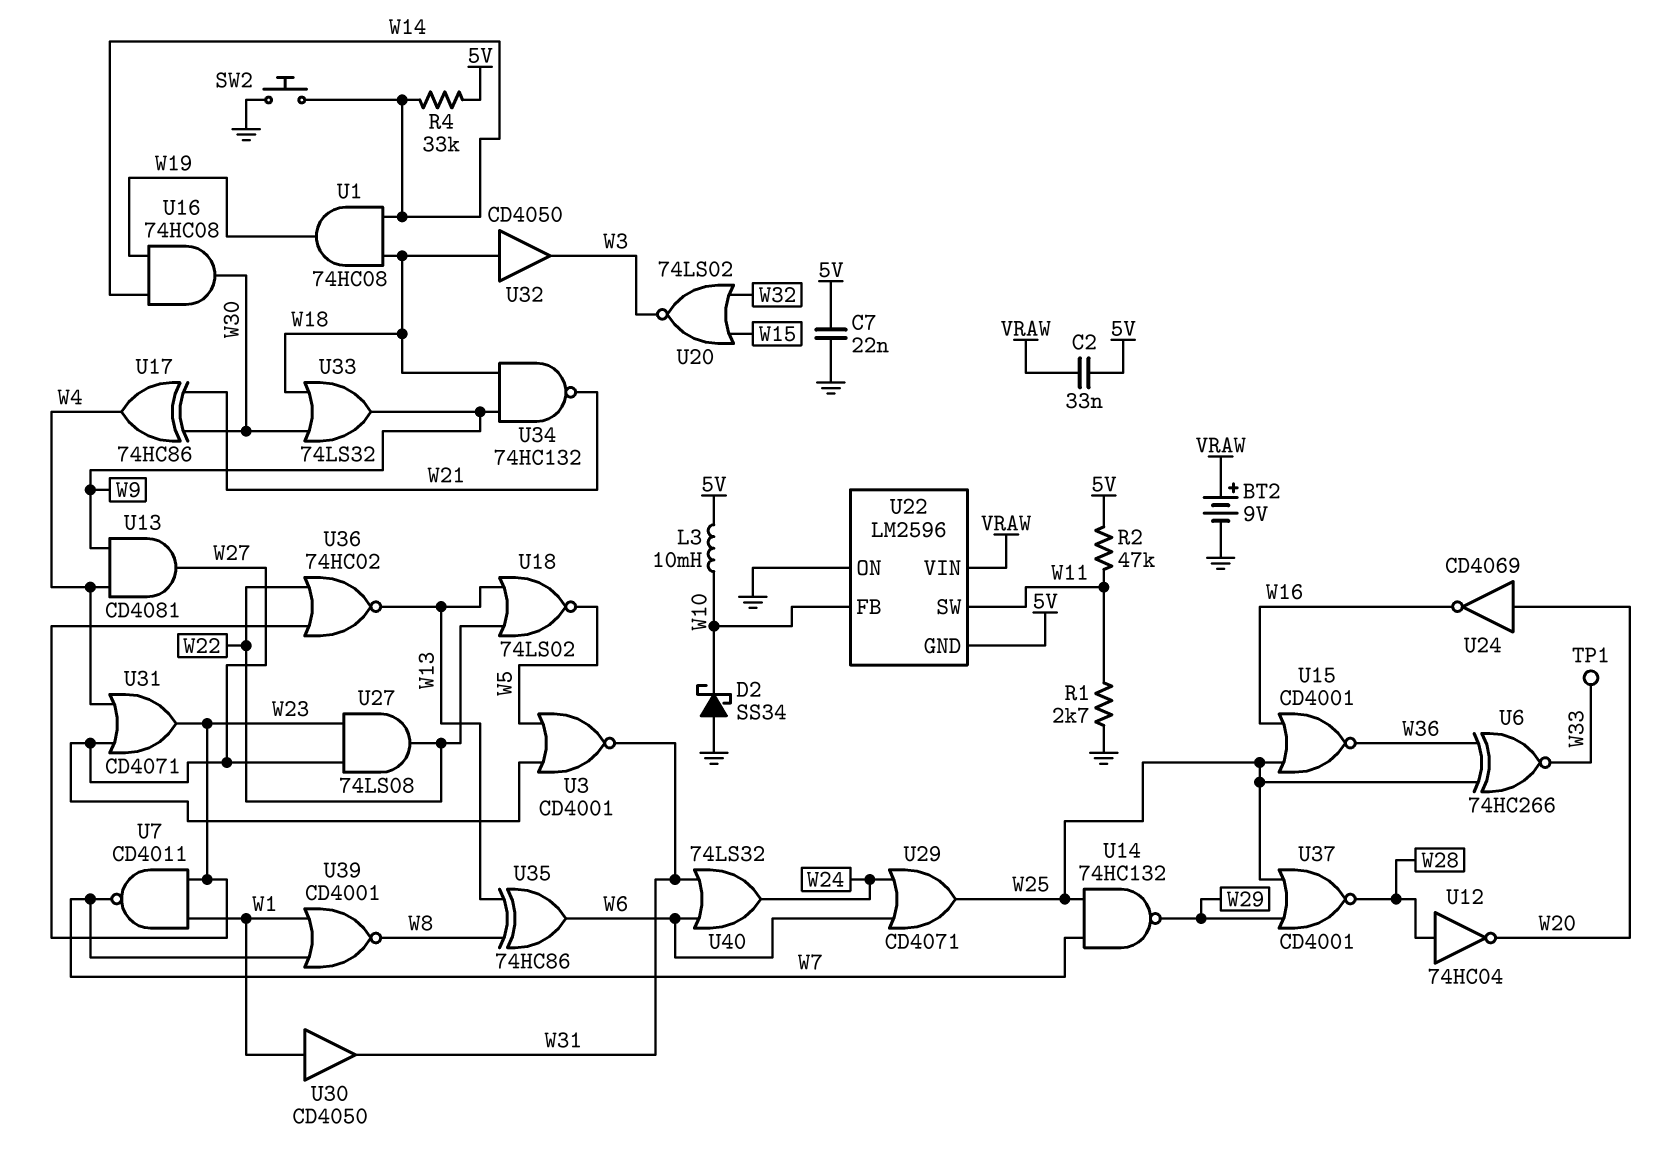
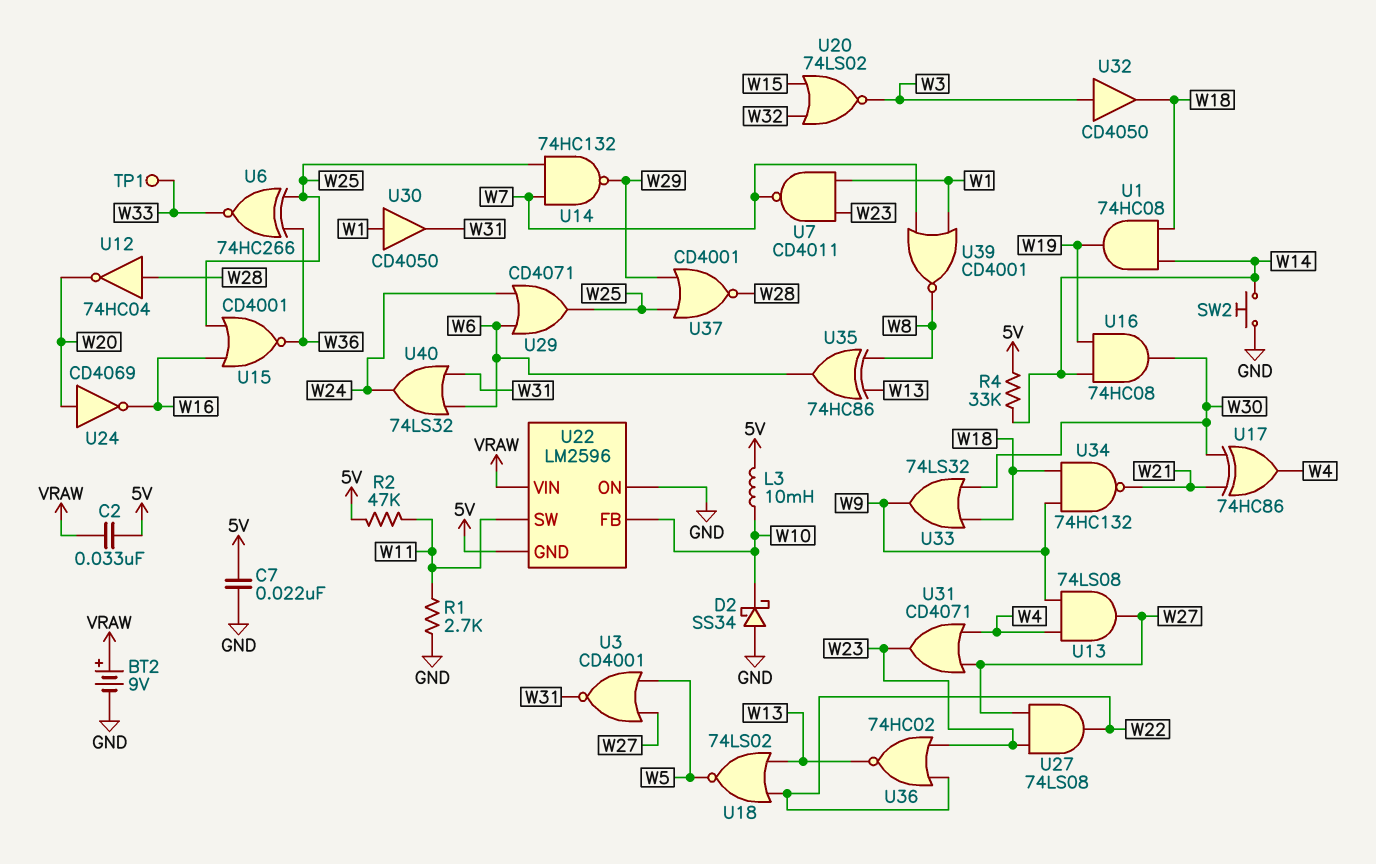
U13: AND CD4081 (in W4, in W9, out W27) -> AND 74LS08 (in W4, in W9, out W27)
U32: buffer CD4050 (in W18, out W3) -> buffer CD4050 (in W3, out W18)

